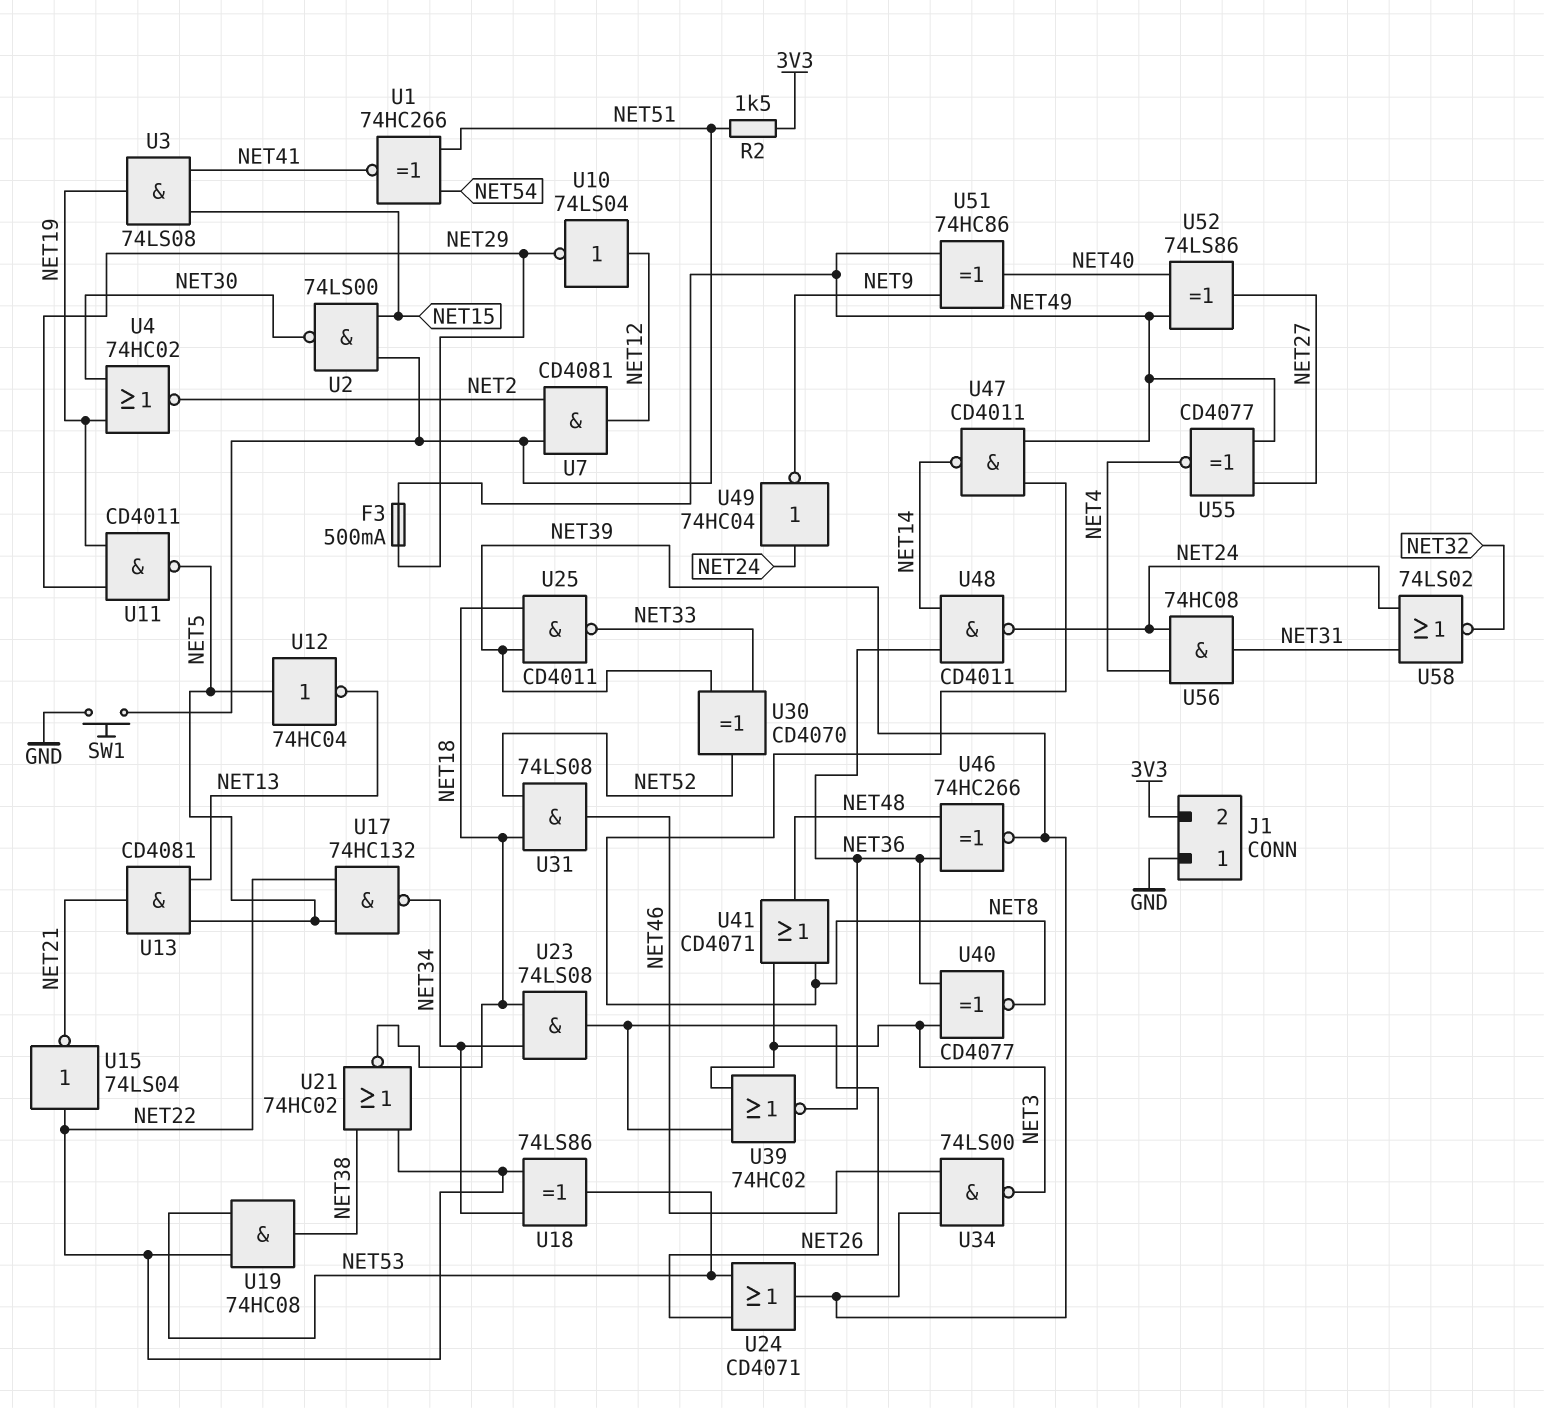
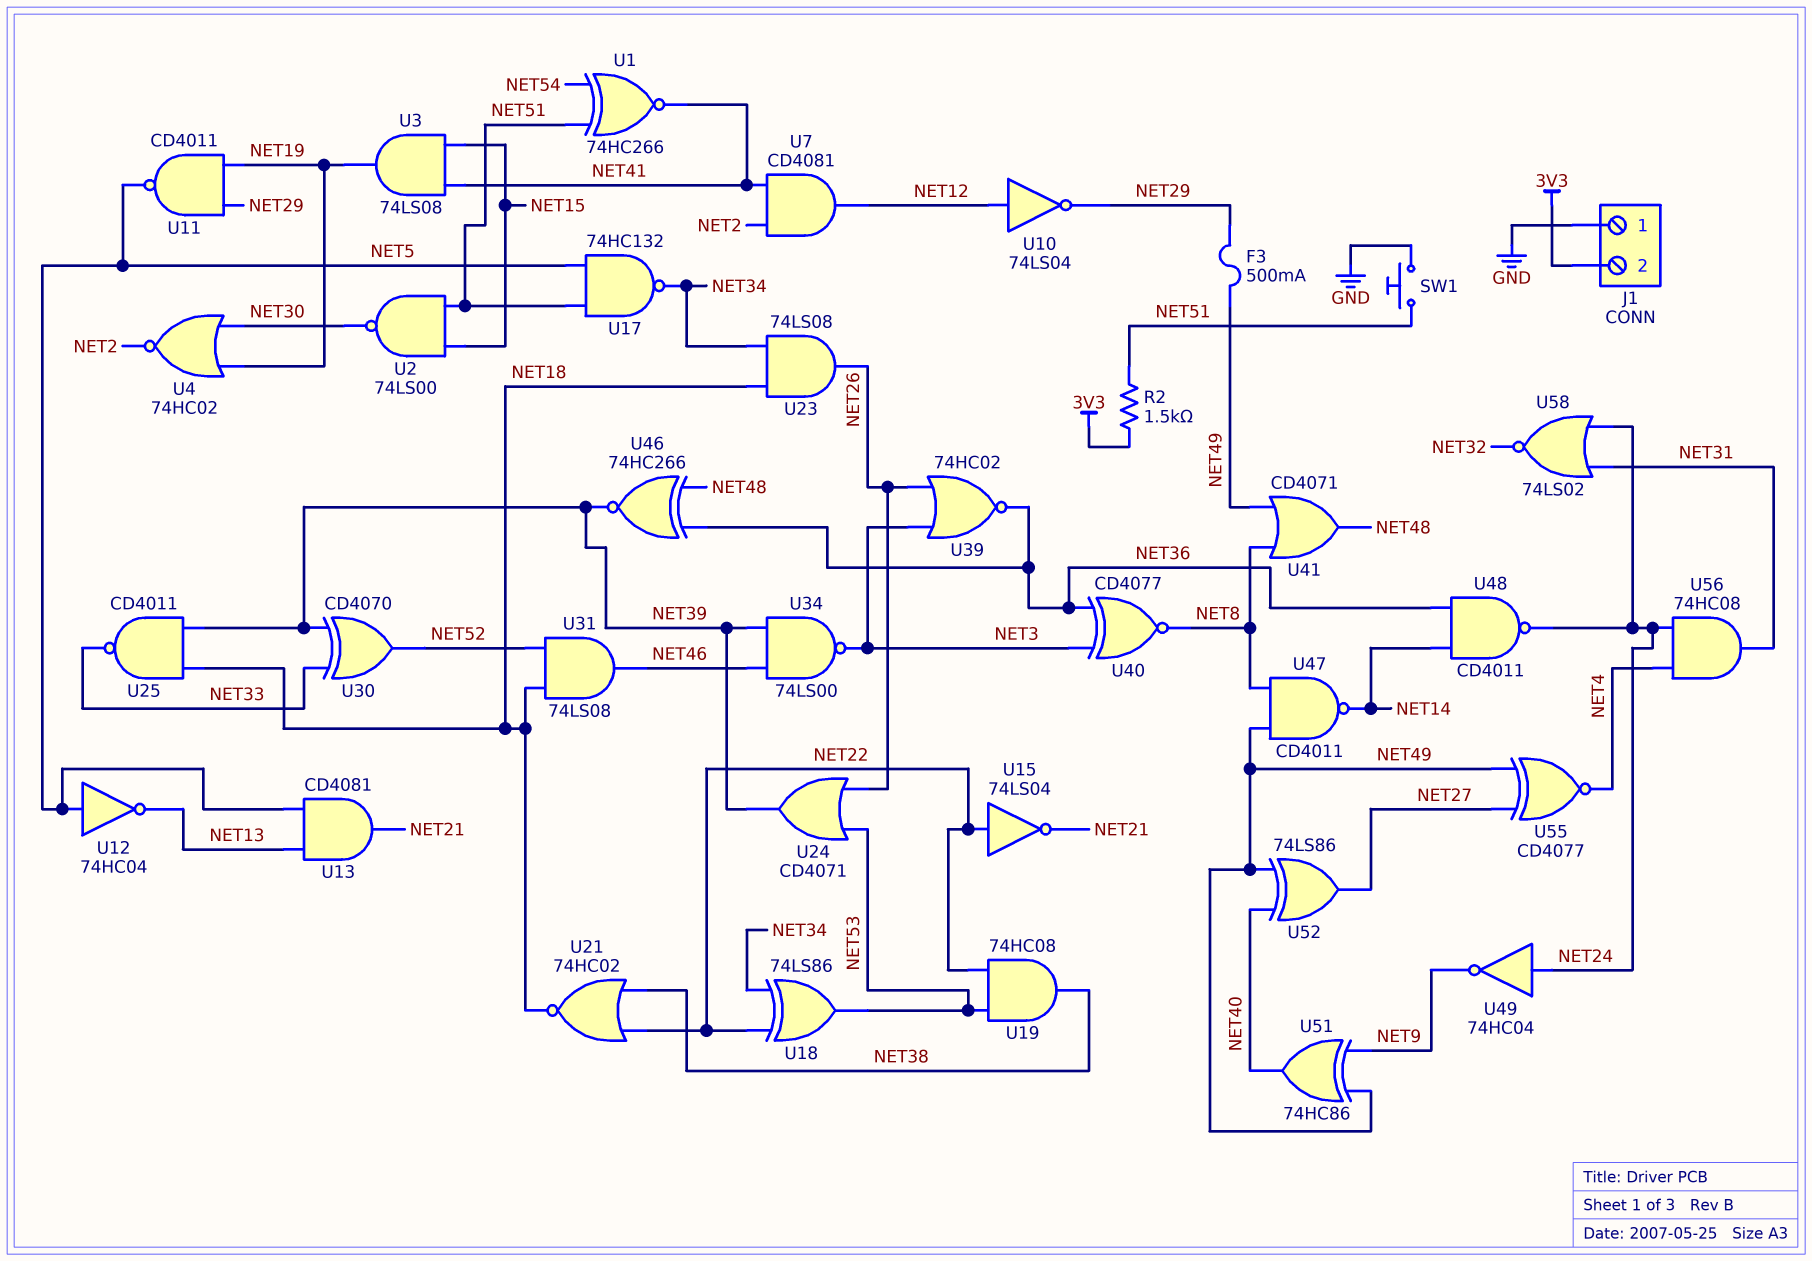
U7: AND CD4081 (in NET2, in NET51, out NET12) -> AND CD4081 (in NET2, in NET41, out NET12)
U17: NAND 74HC132 (in NET5, in NET22, out NET34) -> NAND 74HC132 (in NET5, in NET51, out NET34)
U41: OR CD4071 (in NET3, in NET8, out NET48) -> OR CD4071 (in NET8, in NET49, out NET48)

